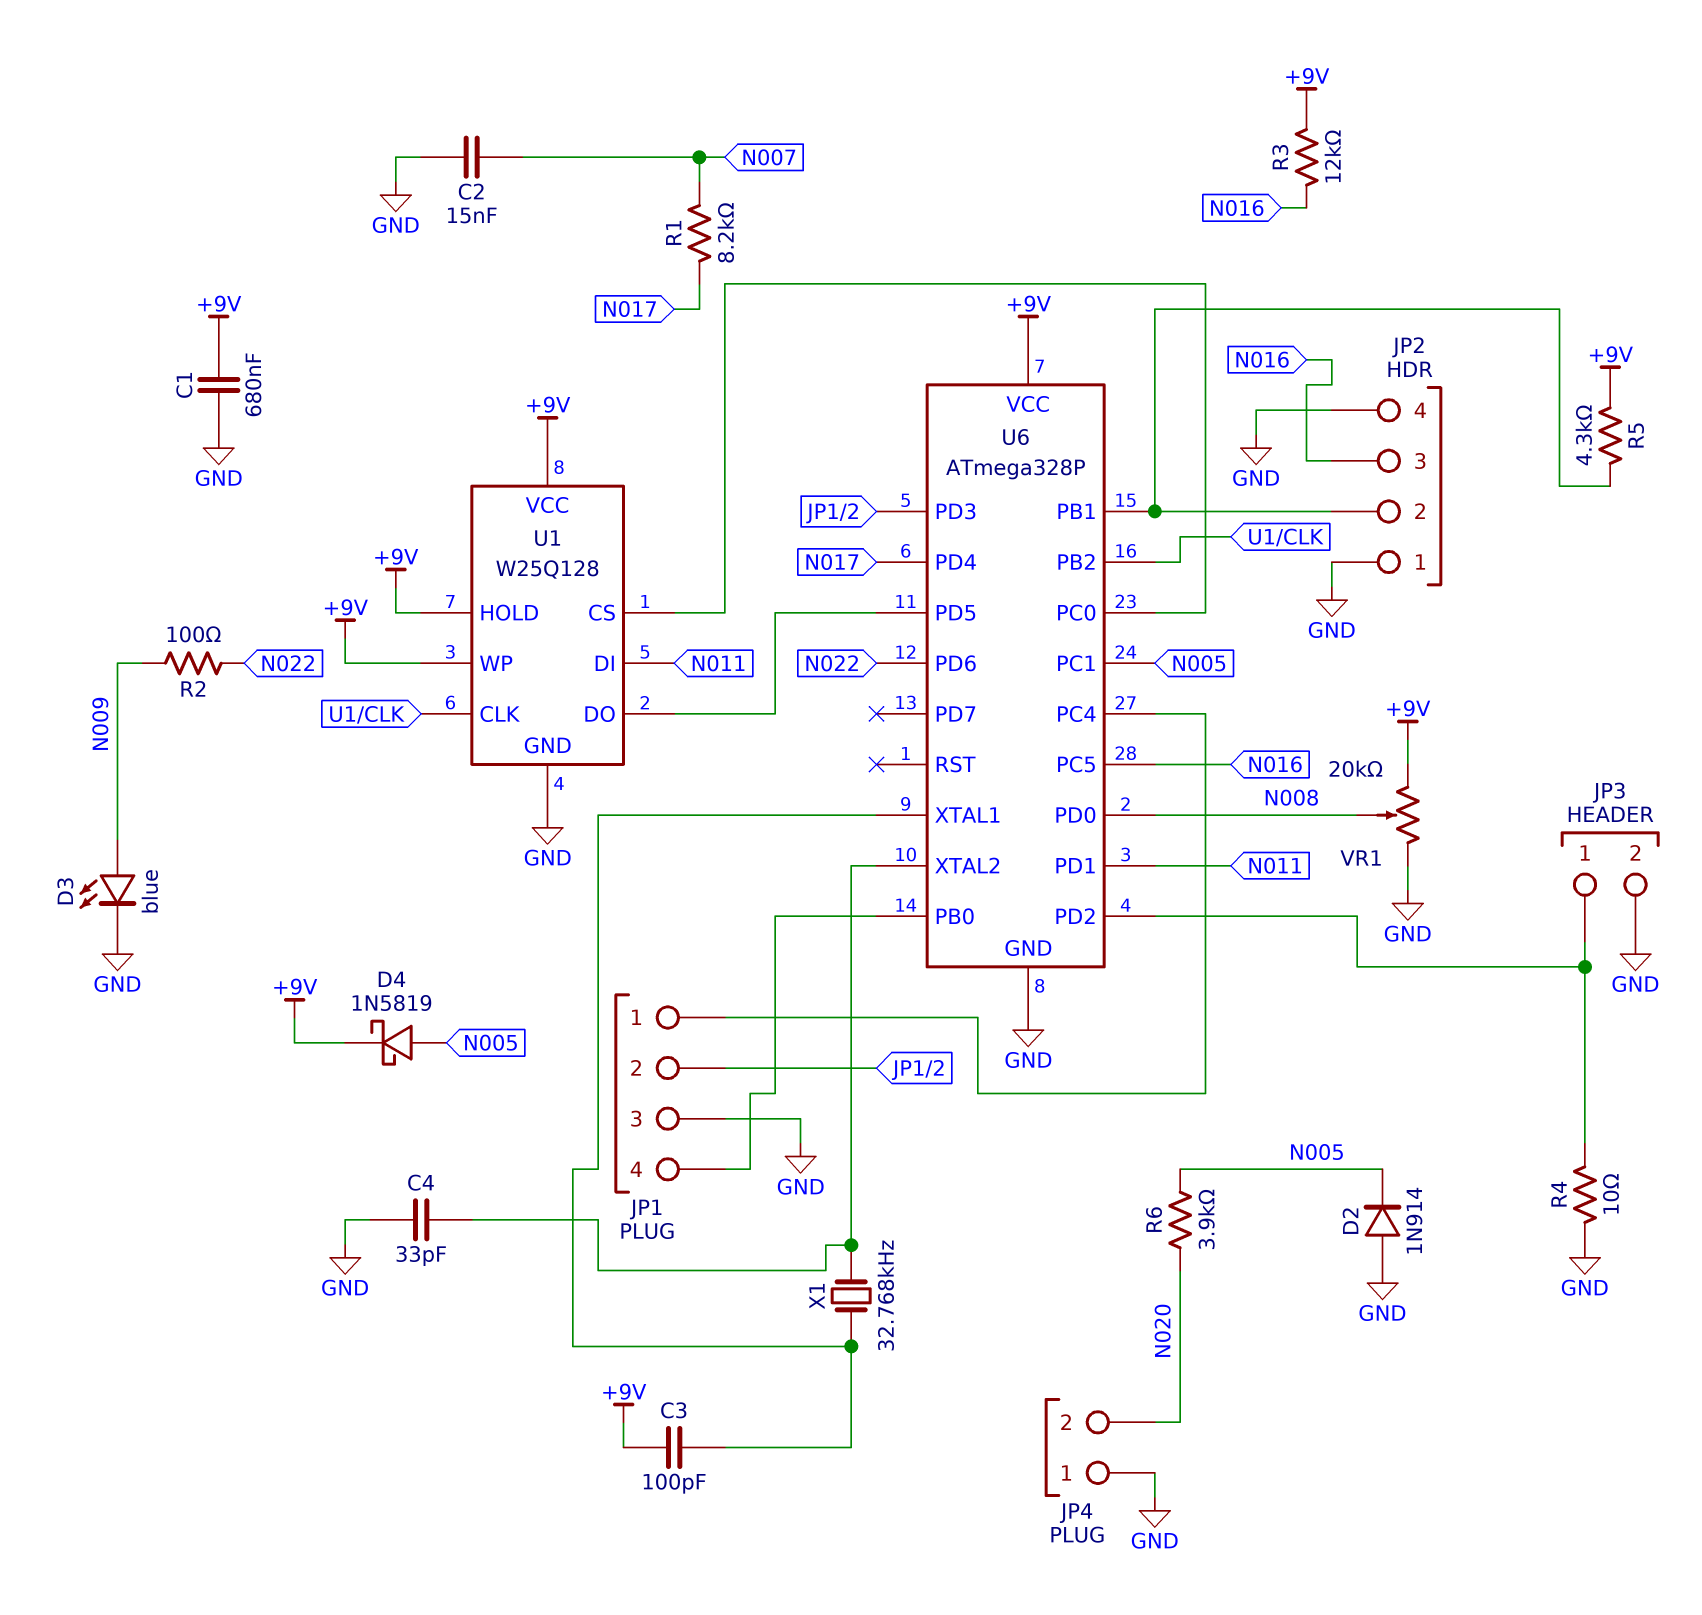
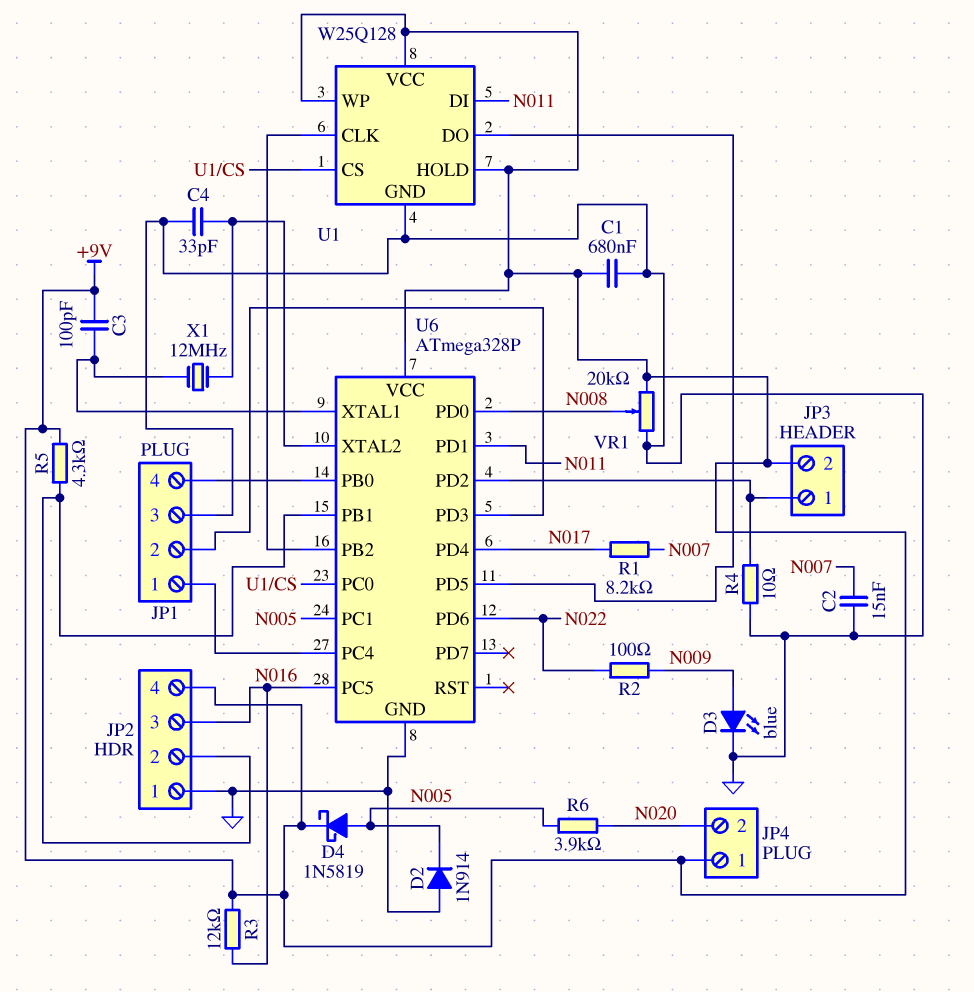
JP2 pin 4: GND -> +9V
JP3 pin 2: GND -> +9V
JP4 pin 1: GND -> +9V
X1: 32.768kHz (U6/XTAL1, U6/XTAL2) -> 12MHz (U6/XTAL1, U6/XTAL2)

